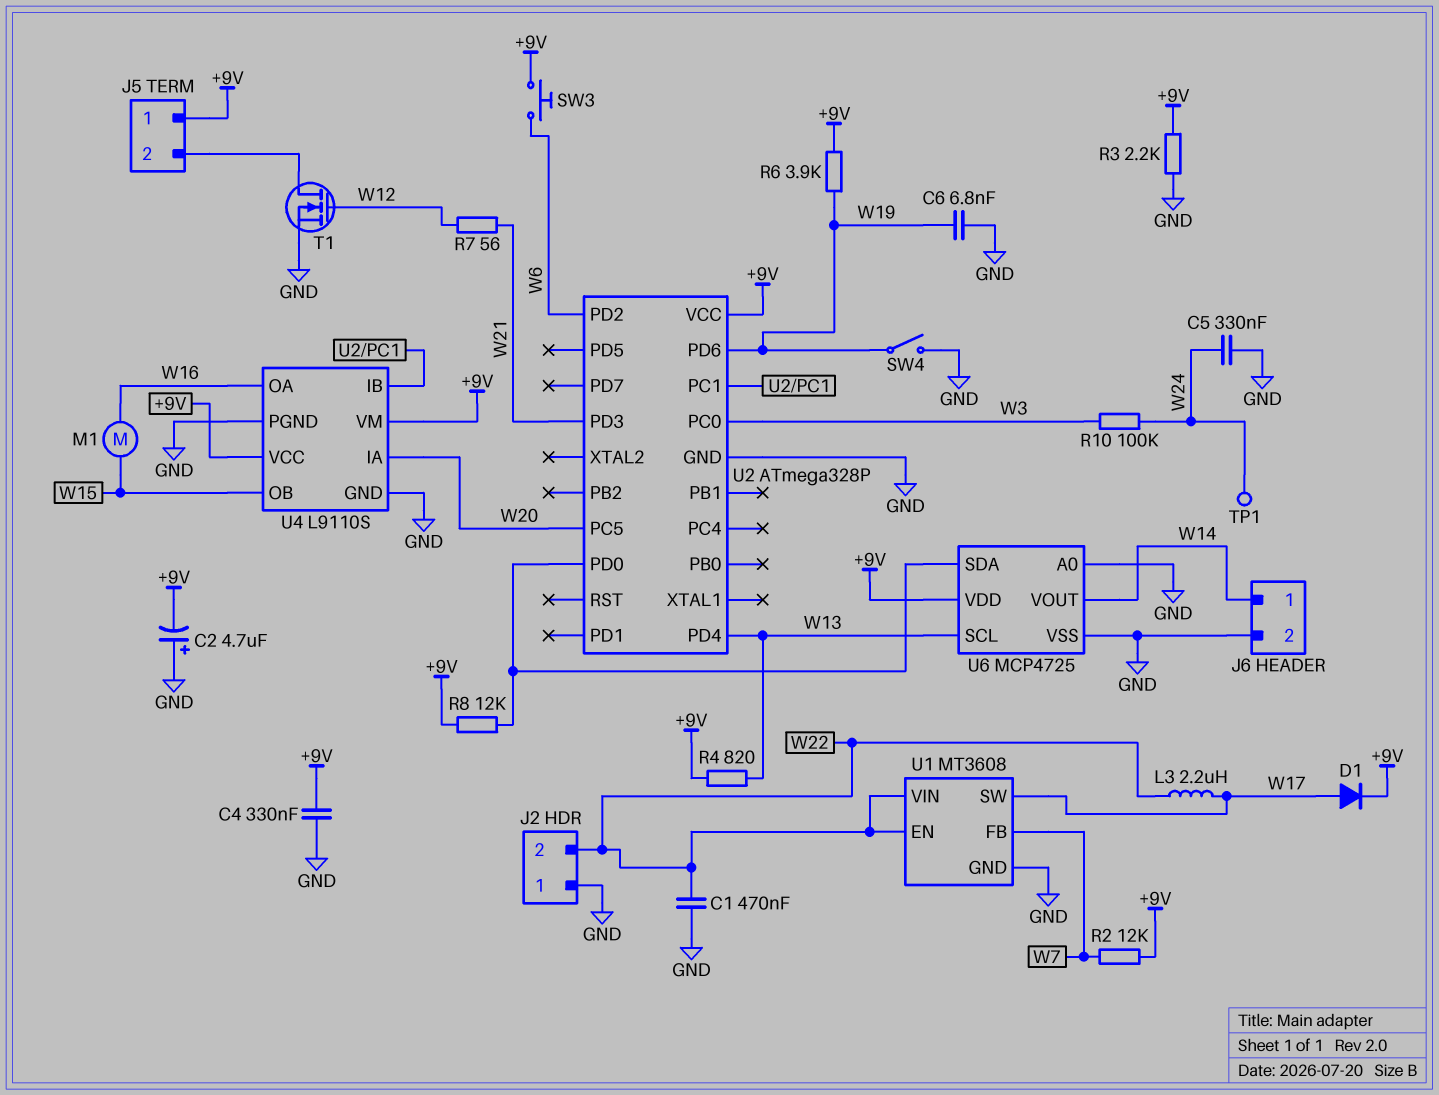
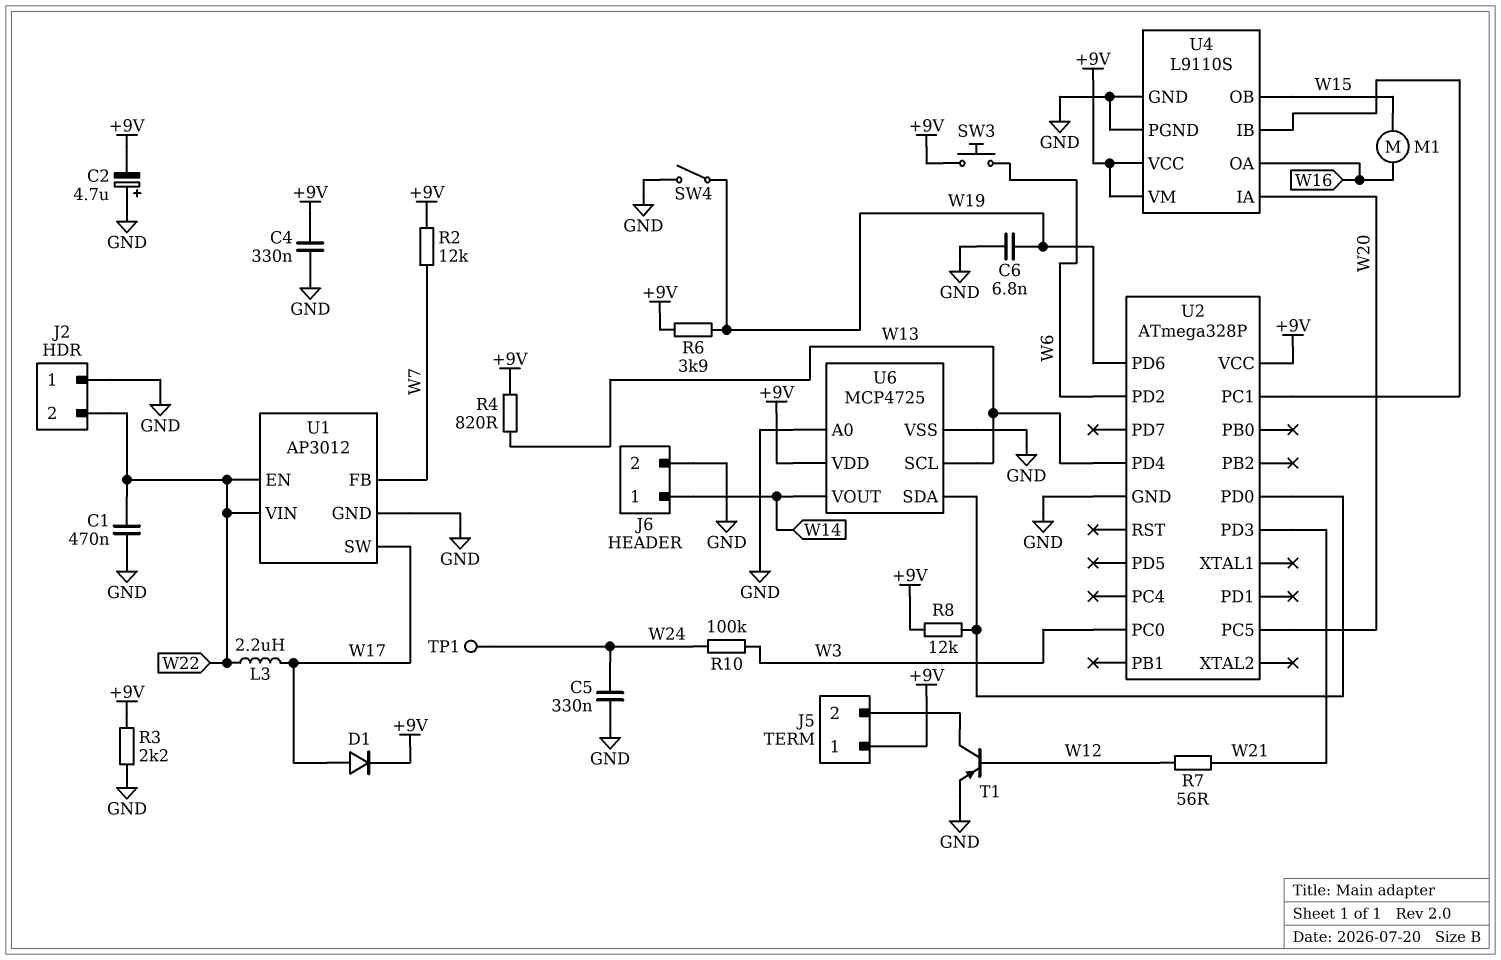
T1: NMOS (G W12, D J5/2, S GND) -> PNP (B W12, C J5/2, E GND)
U1: MT3608 -> AP3012

